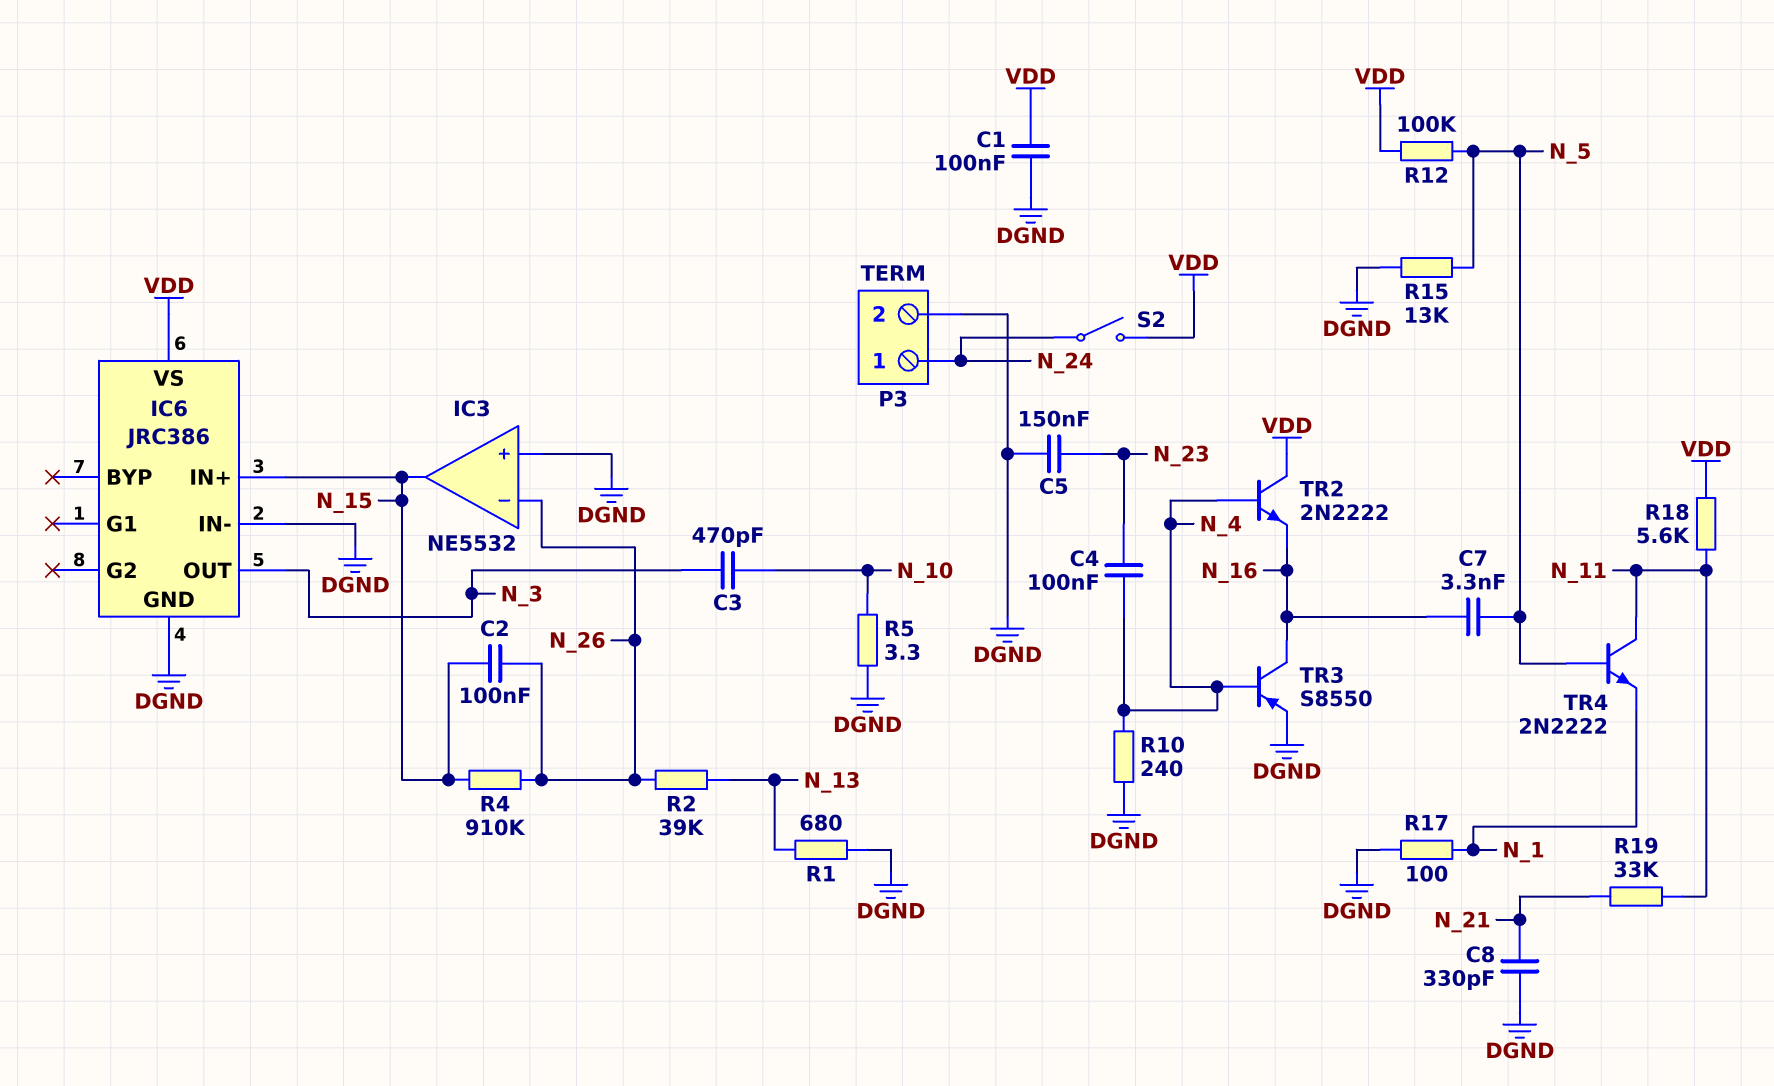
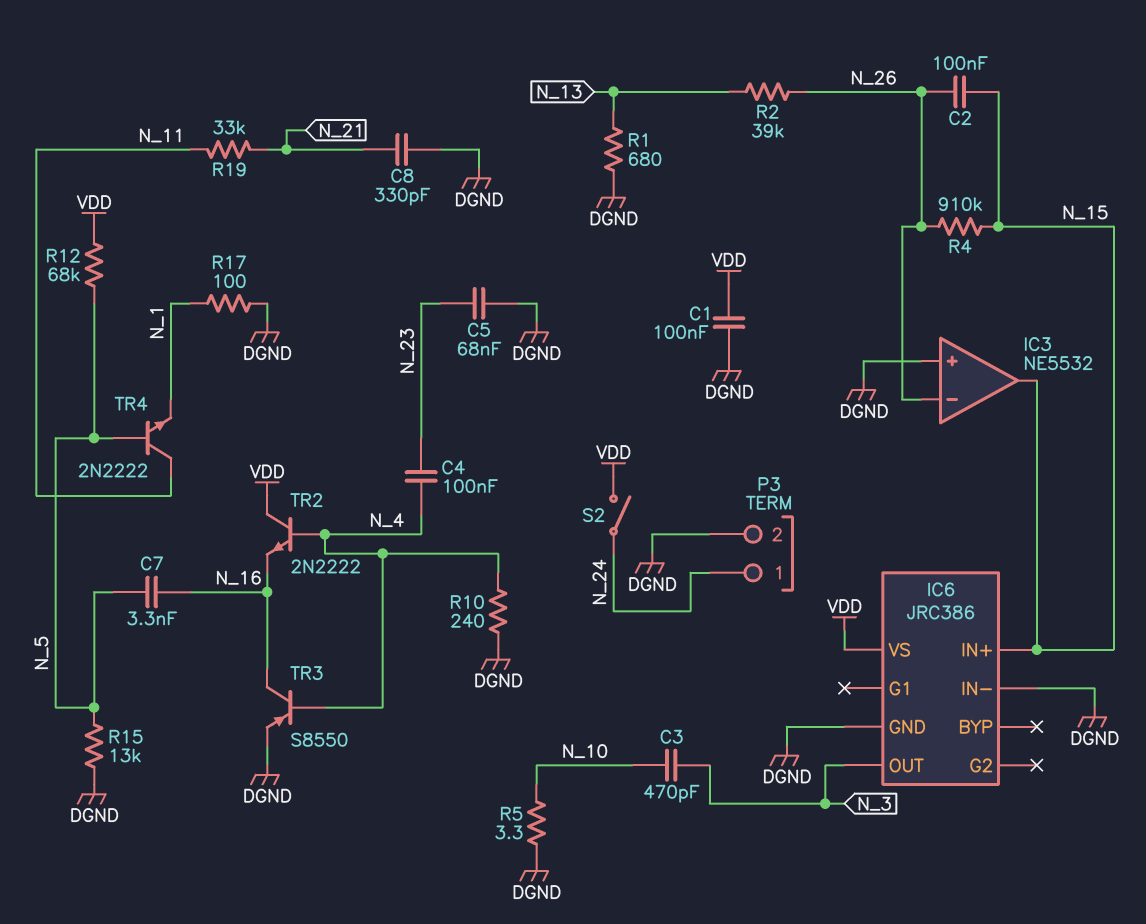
C5: 150nF (DGND, N_23) -> 68nF (DGND, N_23)
R12: 100k (N_5, VDD) -> 68k (N_5, VDD)
R18: 5.6k (N_11, VDD) -> none

